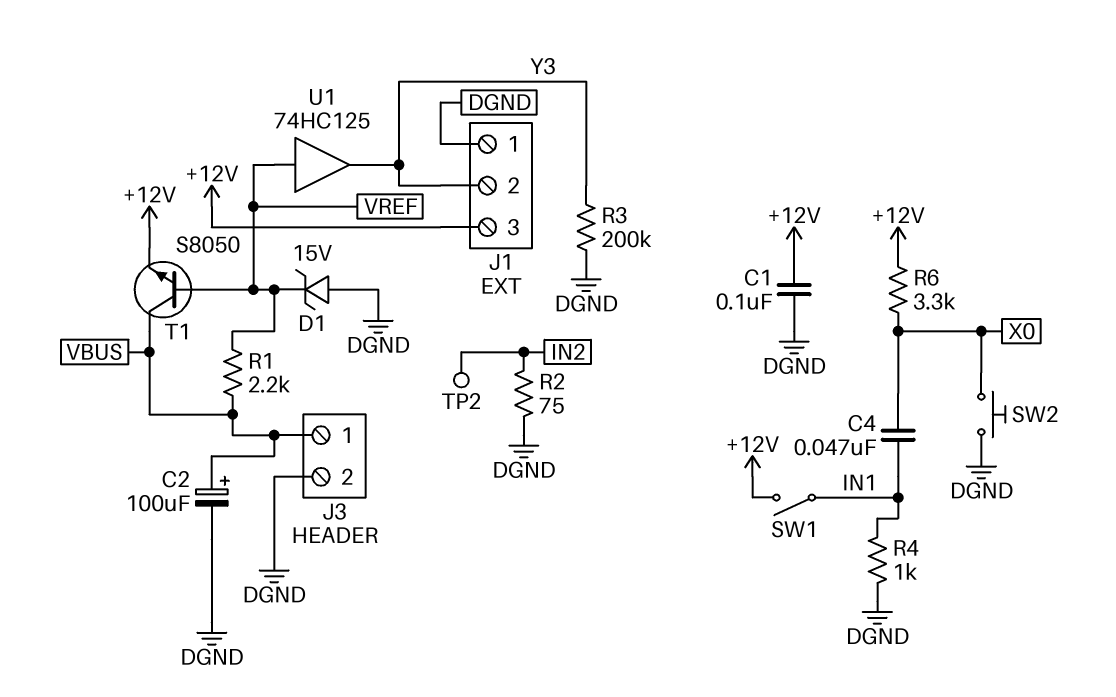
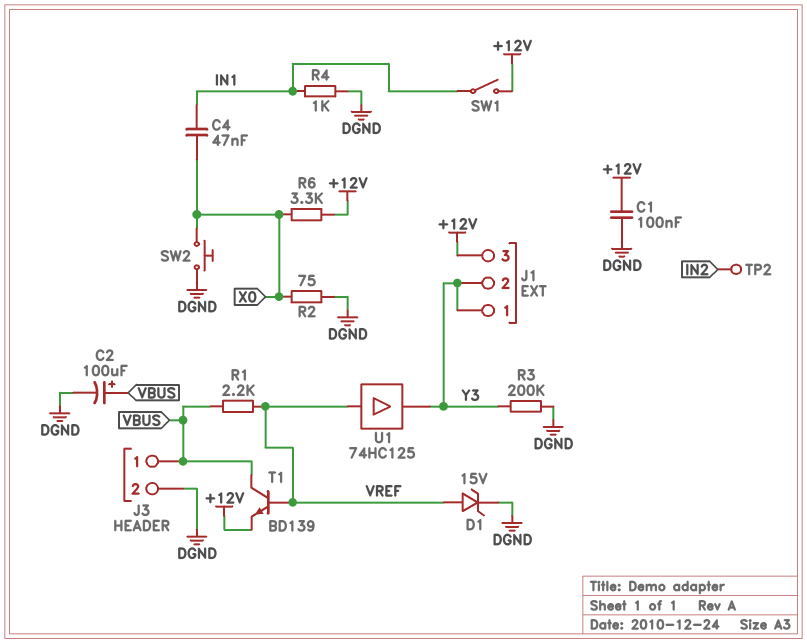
D1: zener 15V (A DGND, K VREF) -> zener 15V (A VREF, K DGND)
J1 pin 1: DGND -> Y3
R2: 75 (DGND, IN2) -> 75 (DGND, X0)
T1: NPN S8050 (B VREF, C VBUS, E +12V) -> NPN BD139 (B VREF, C VBUS, E +12V)

